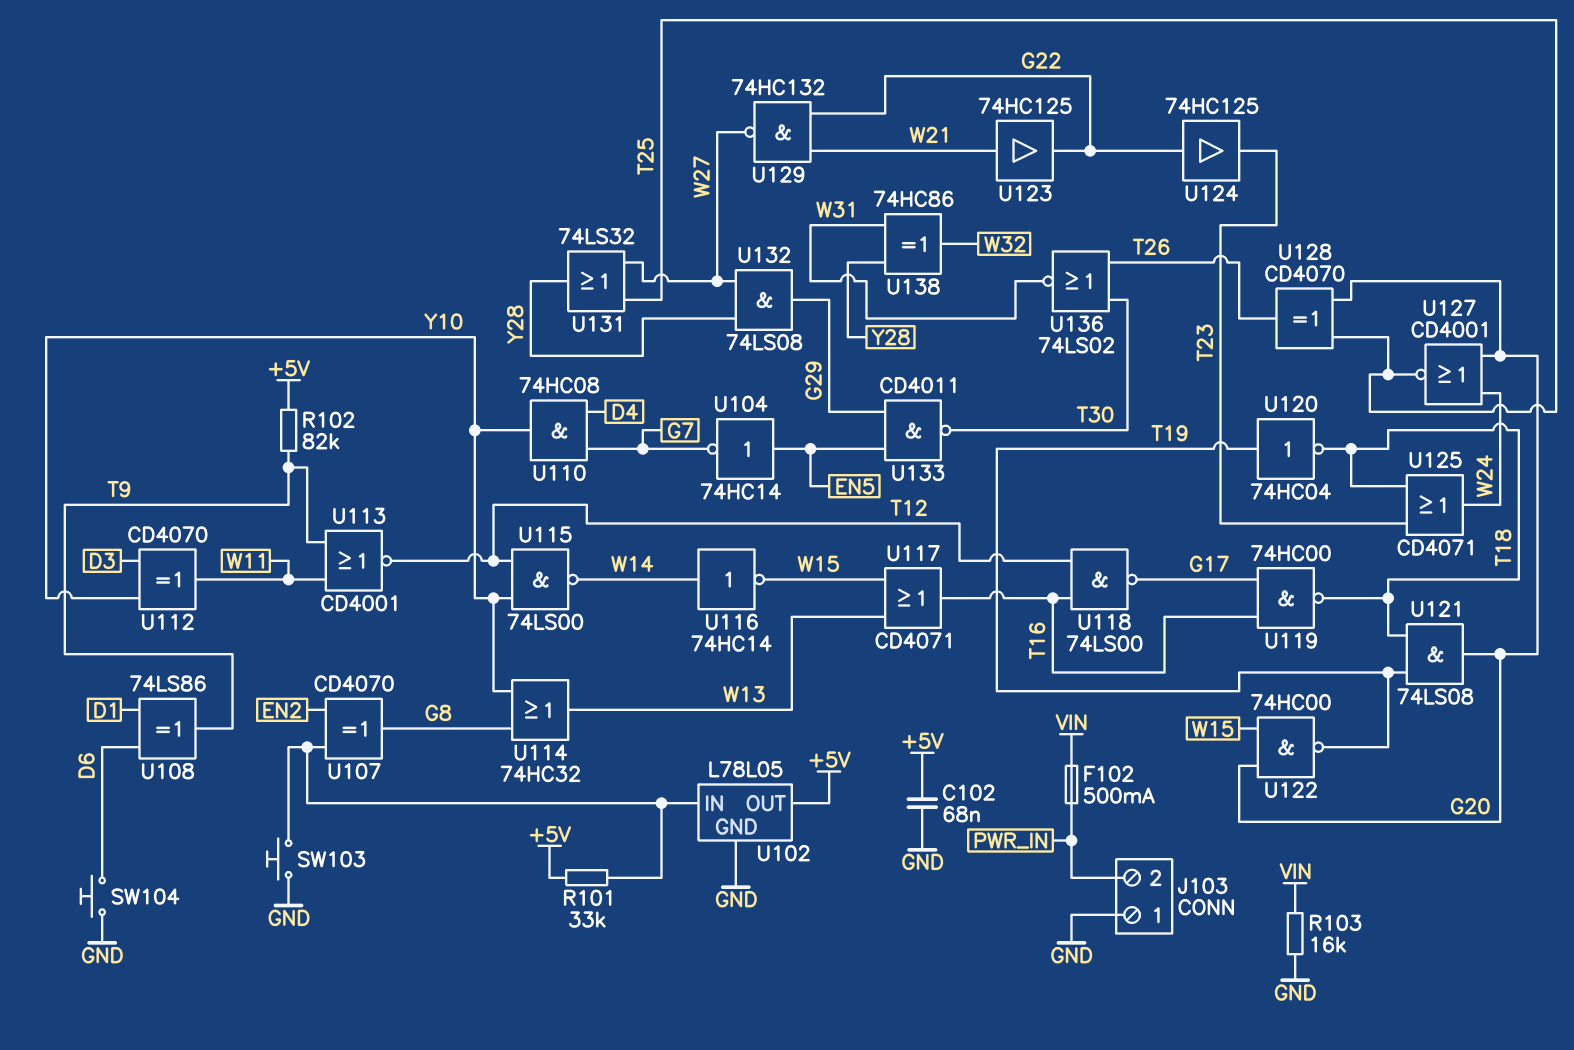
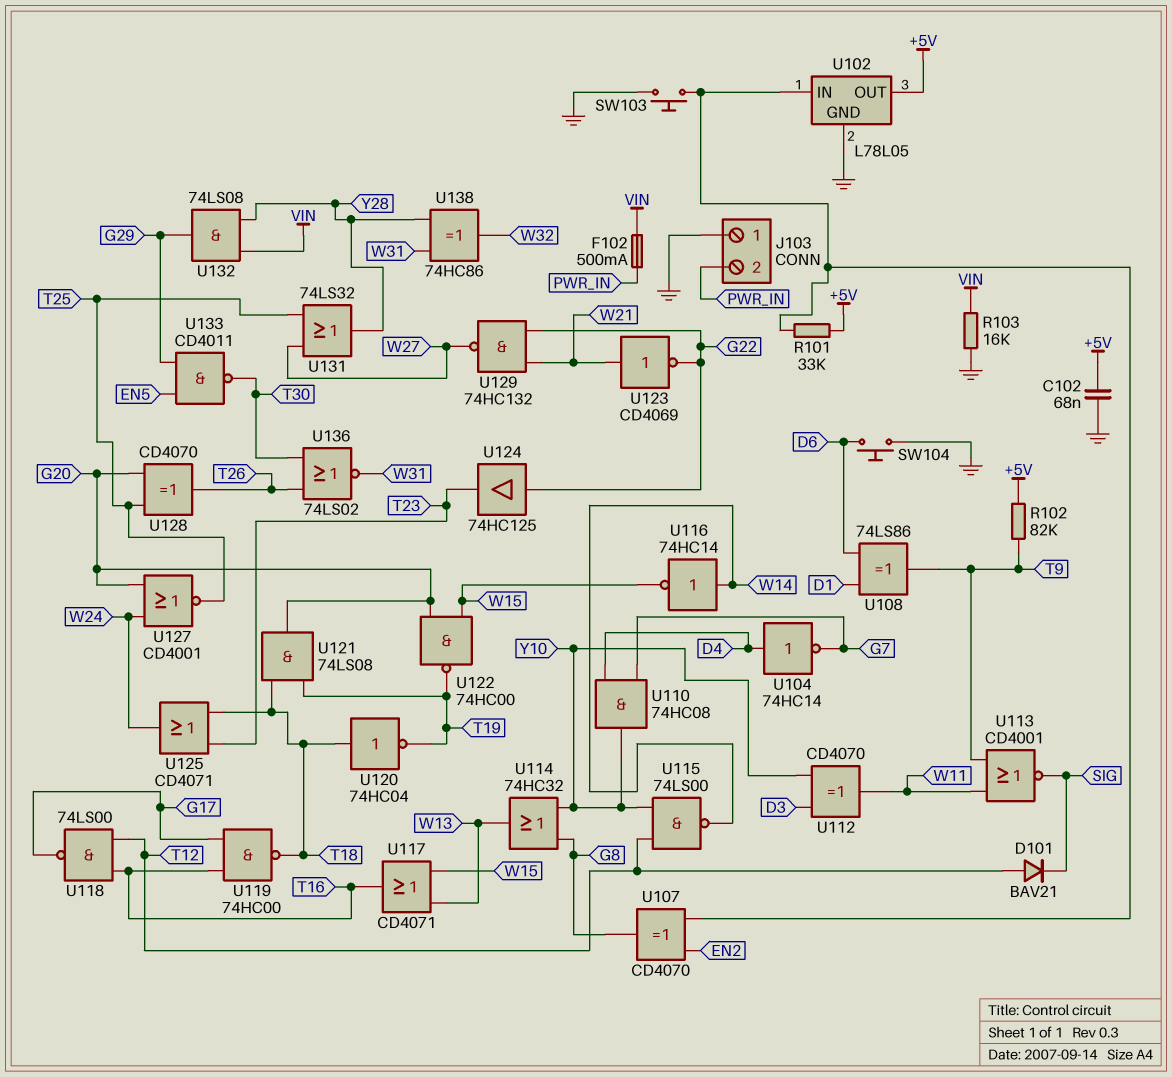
D101: none -> diode BAV21 (A T12, K SIG)
U104: NOT 74HC14 (in EN5, out G7) -> NOT 74HC14 (in D4, out G7)
U113: NOR CD4001 (in T9, in W11, out T12) -> NOR CD4001 (in T9, in W11, out SIG)
U120: NOT 74HC04 (in T19, out T18) -> NOT 74HC04 (in T18, out T19)
U123: buffer 74HC125 (in W21, out G22) -> NOT CD4069 (in W21, out G22)
U132: AND 74LS08 (in W27, in Y28, out G29) -> AND 74LS08 (in VIN, in Y28, out G29)

